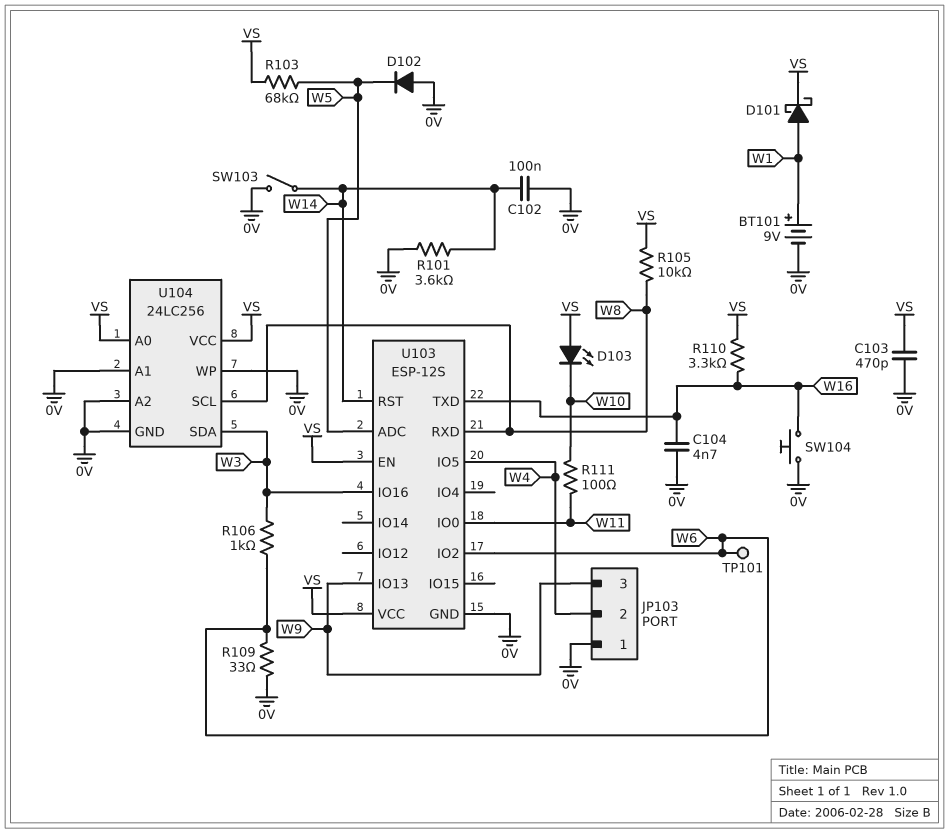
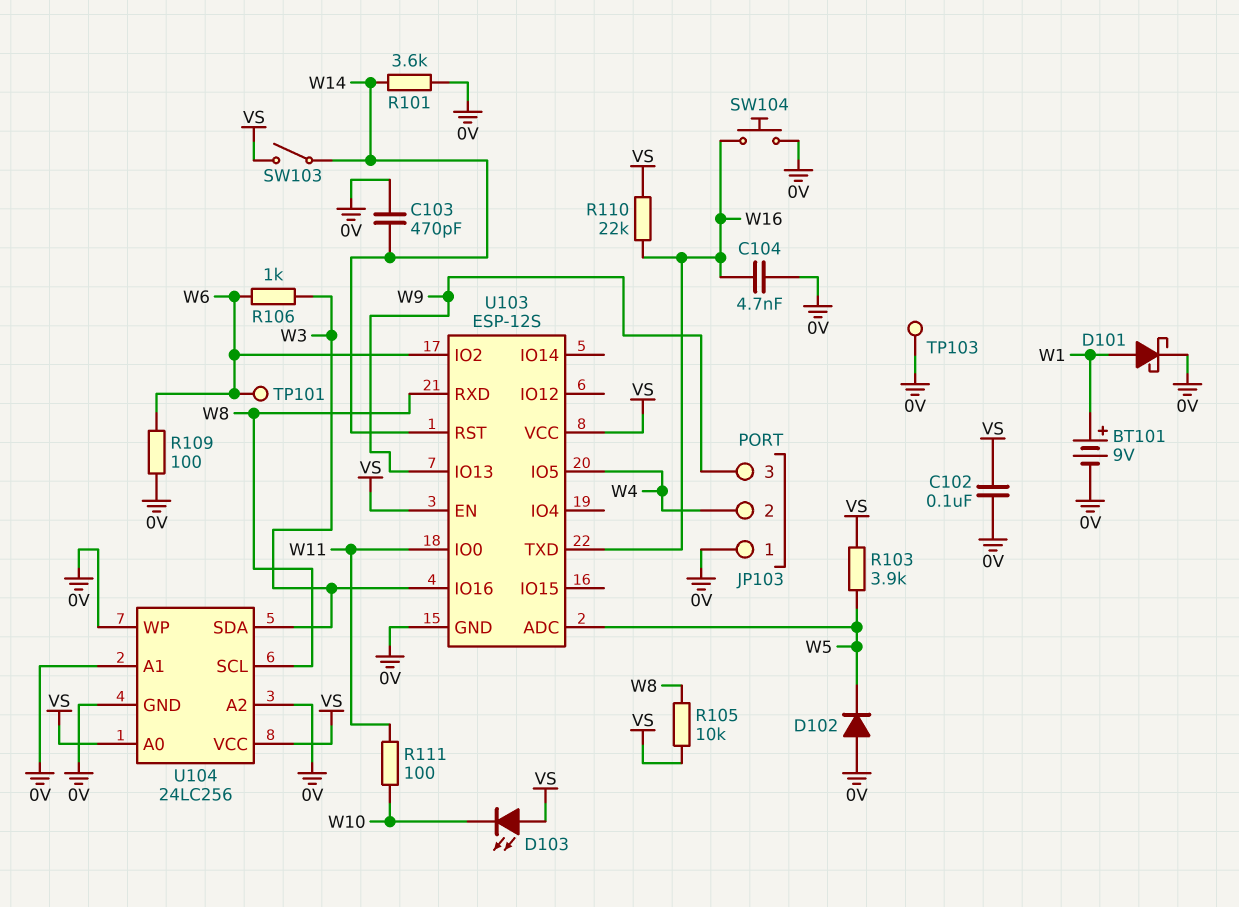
C102: 100nF (0V, W14) -> 100nF (0V, VS)
C103: 470pF (0V, VS) -> 470pF (0V, W14)
D101: schottky (A W1, K VS) -> schottky (A W1, K 0V)
R103: 68k (VS, W5) -> 3.9k (VS, W5)
R109: 33 (0V, W6) -> 100 (0V, W6)
R110: 3.3k (VS, W16) -> 22k (VS, W16)
SW103: switch (0V, W14) -> switch (VS, W14)
TP103: none -> test point (0V)

